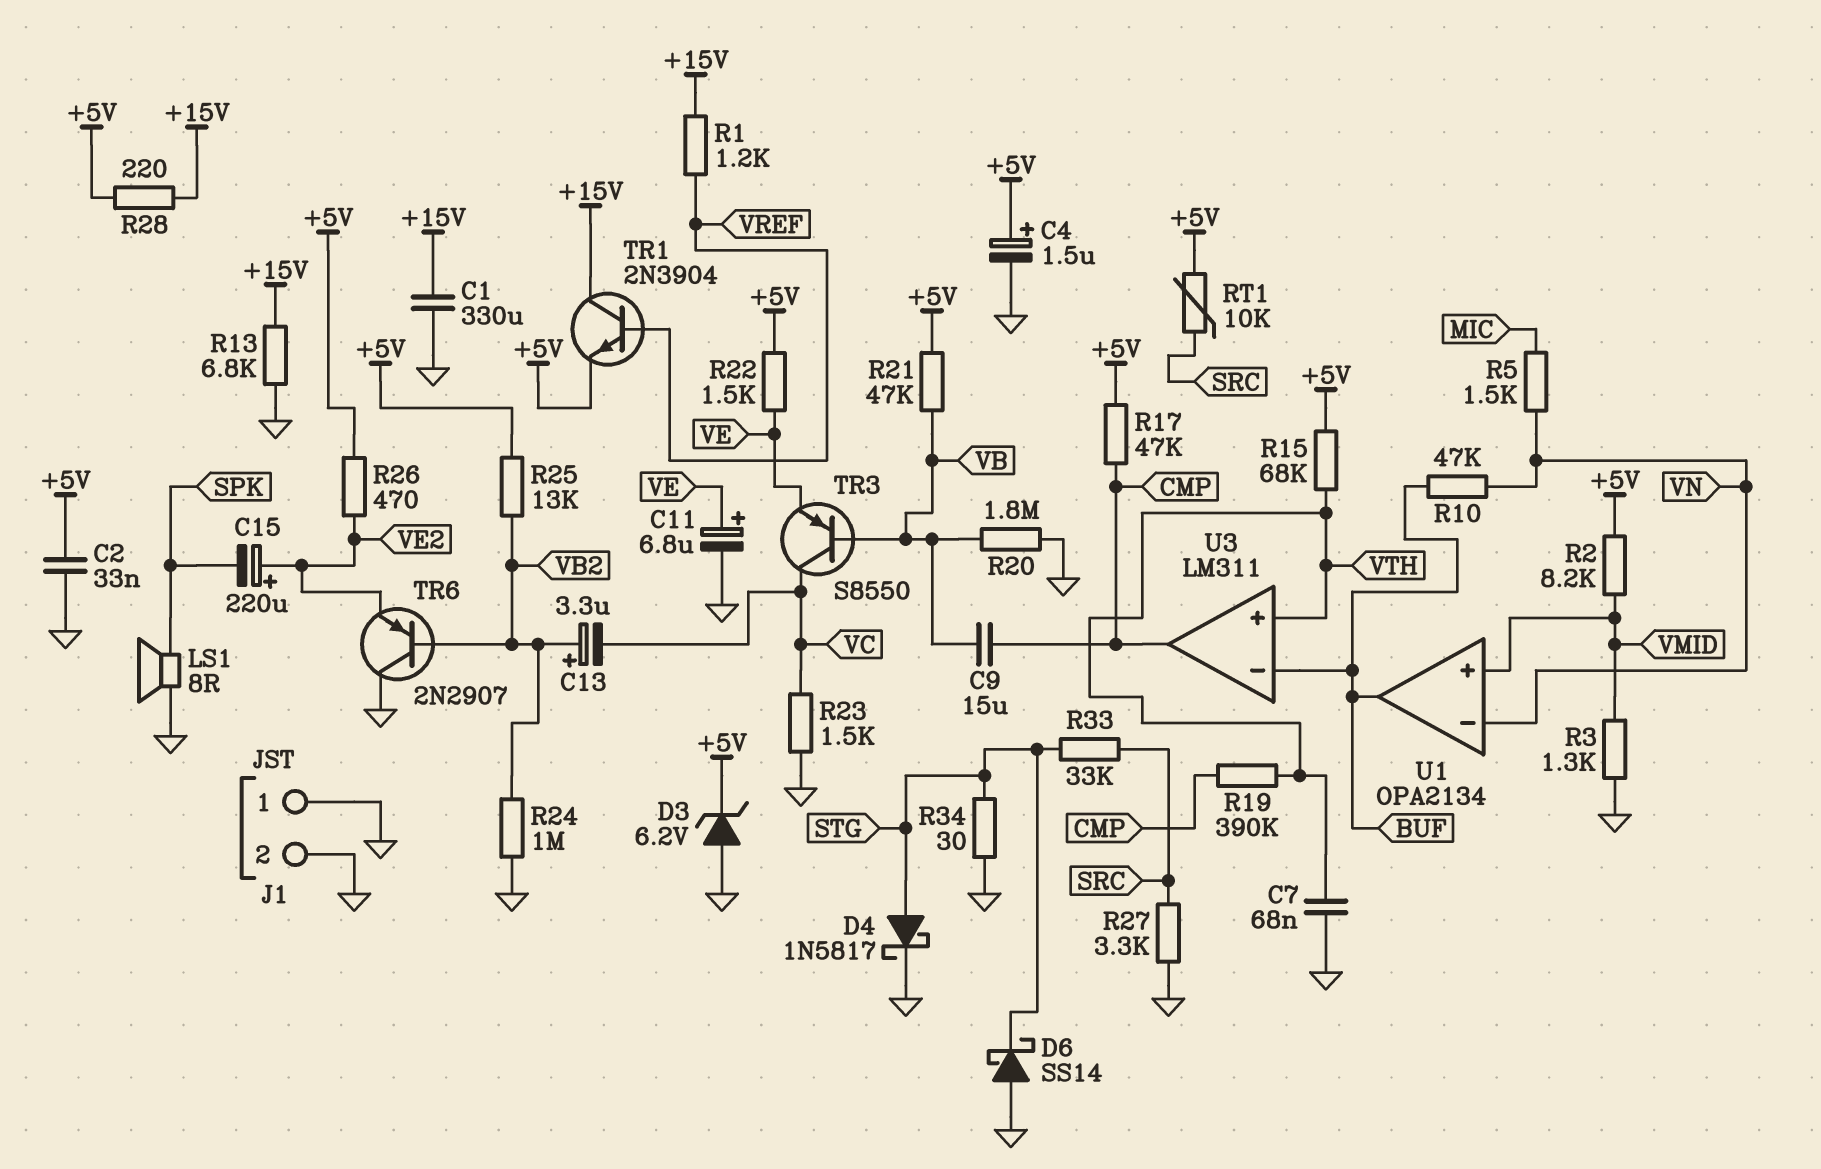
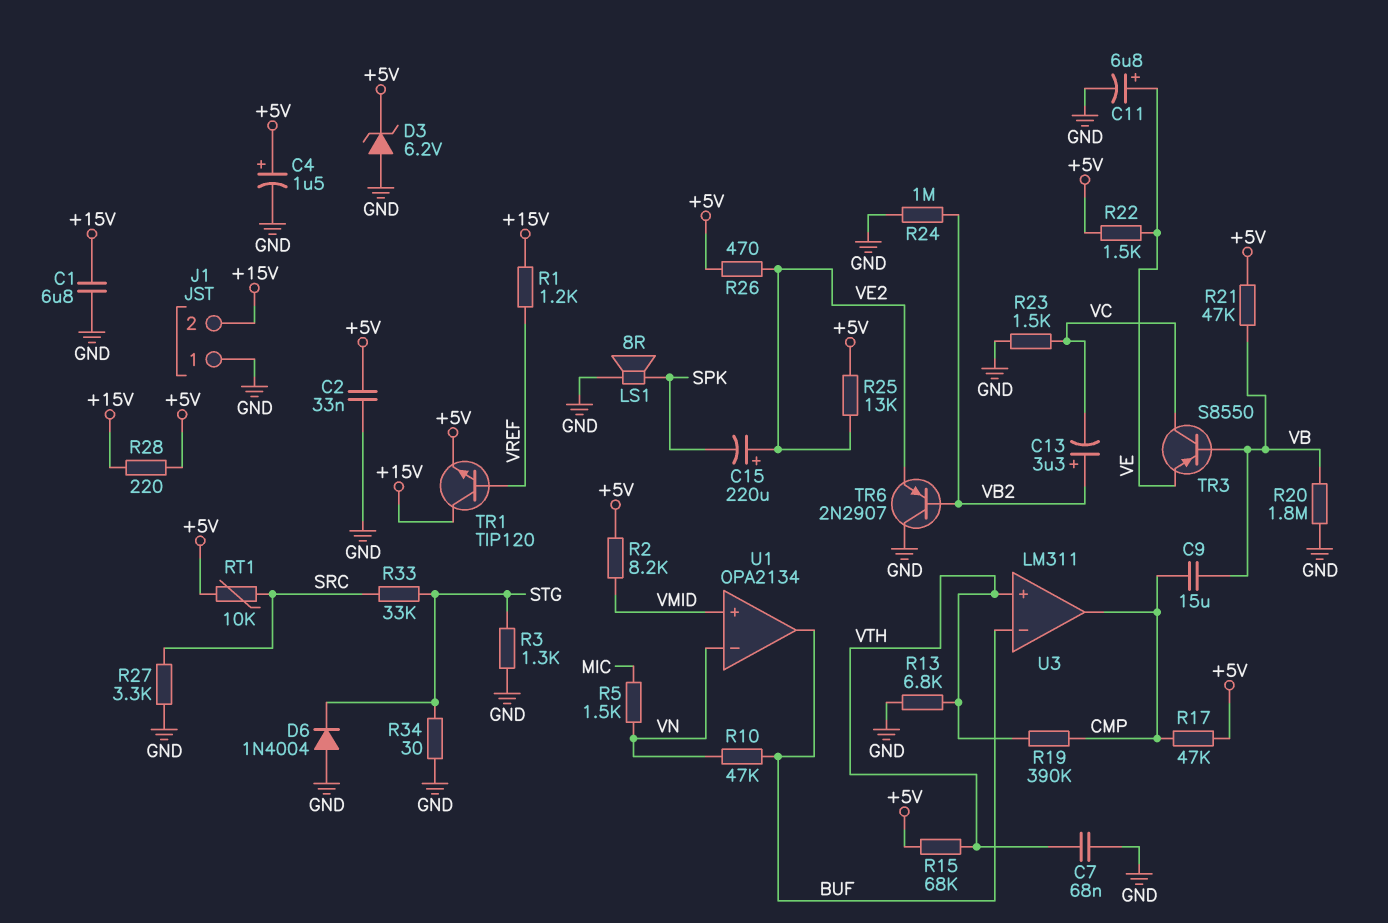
C1: 330uF (+15V, GND) -> 6.8uF (+15V, GND)
D4: schottky 1N5817 (A STG, K GND) -> none
D6: schottky SS14 (A GND, K STG) -> diode 1N4004 (A GND, K STG)
J1 pin 2: GND -> +15V
R3: 1.3k (GND, VMID) -> 1.3k (GND, STG)
R13: 6.8k (+15V, GND) -> 6.8k (GND, VTH)
R25: 13k (+5V, VB2) -> 13k (+5V, VE2)
TR1: NPN 2N3904 (B VREF, C +15V, E +5V) -> NPN TIP120 (B VREF, C +15V, E +5V)

